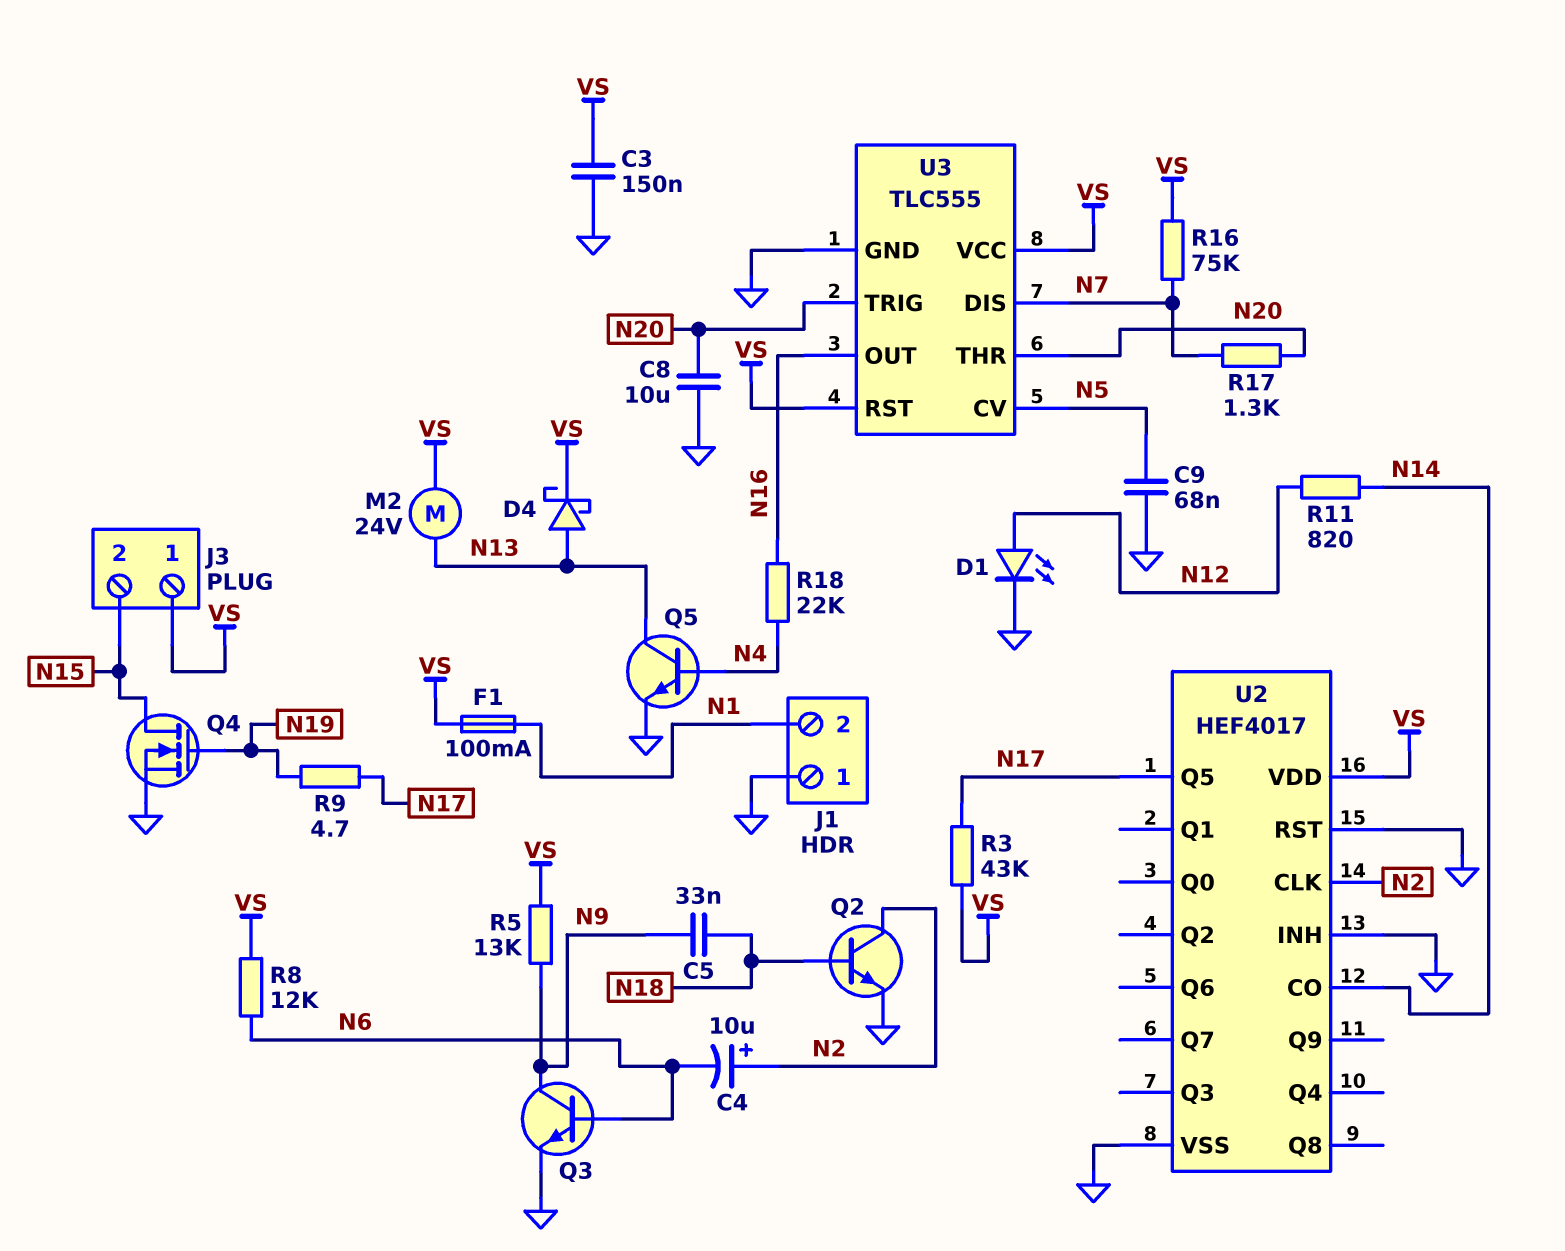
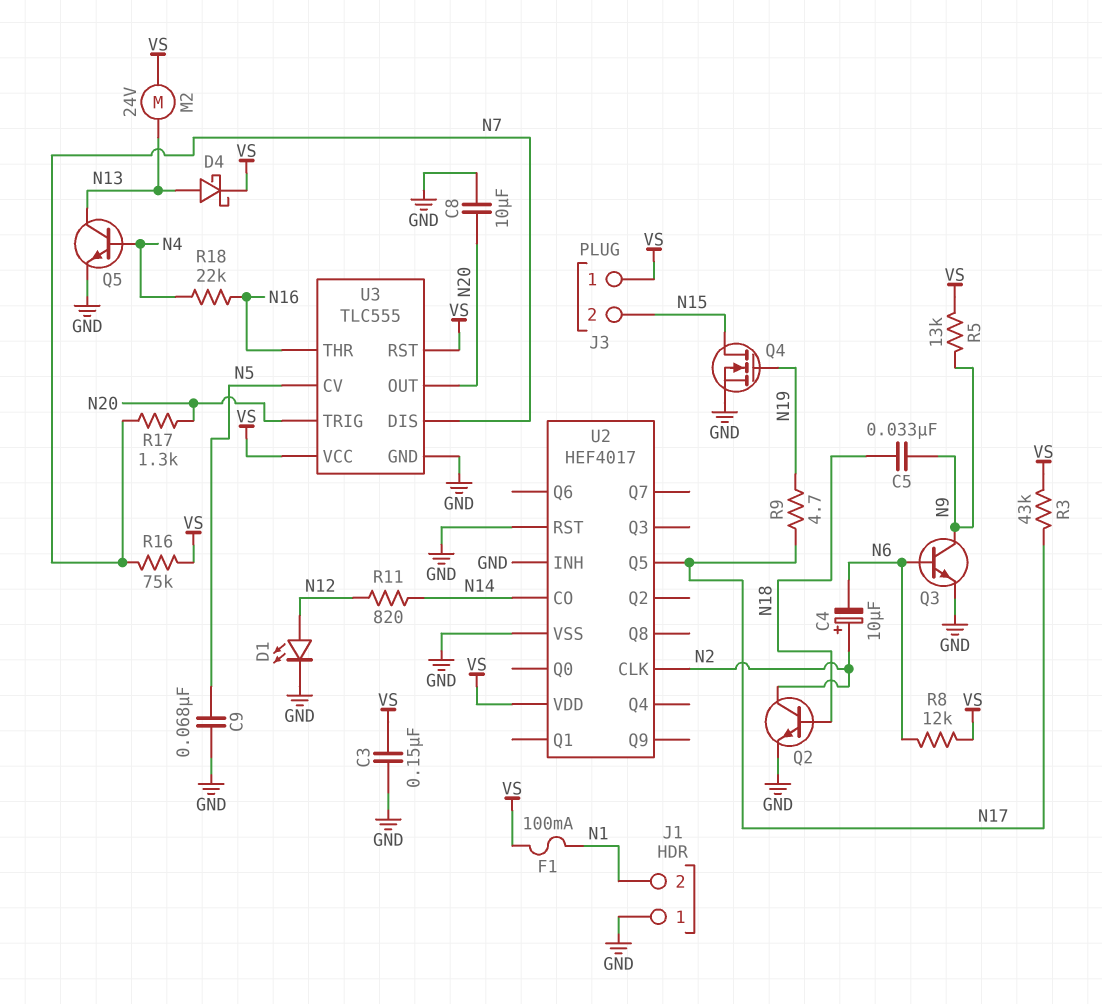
U3 pin OUT: N16 -> N20
U3 pin THR: N20 -> N16

